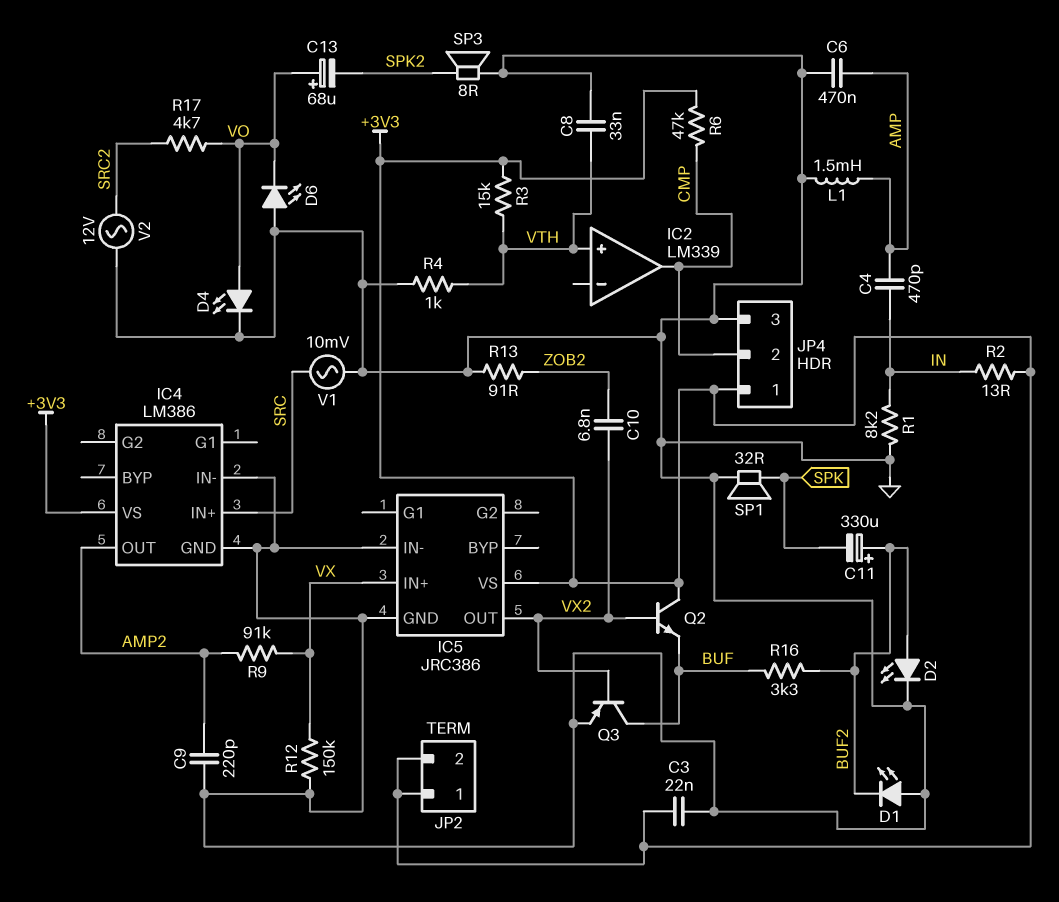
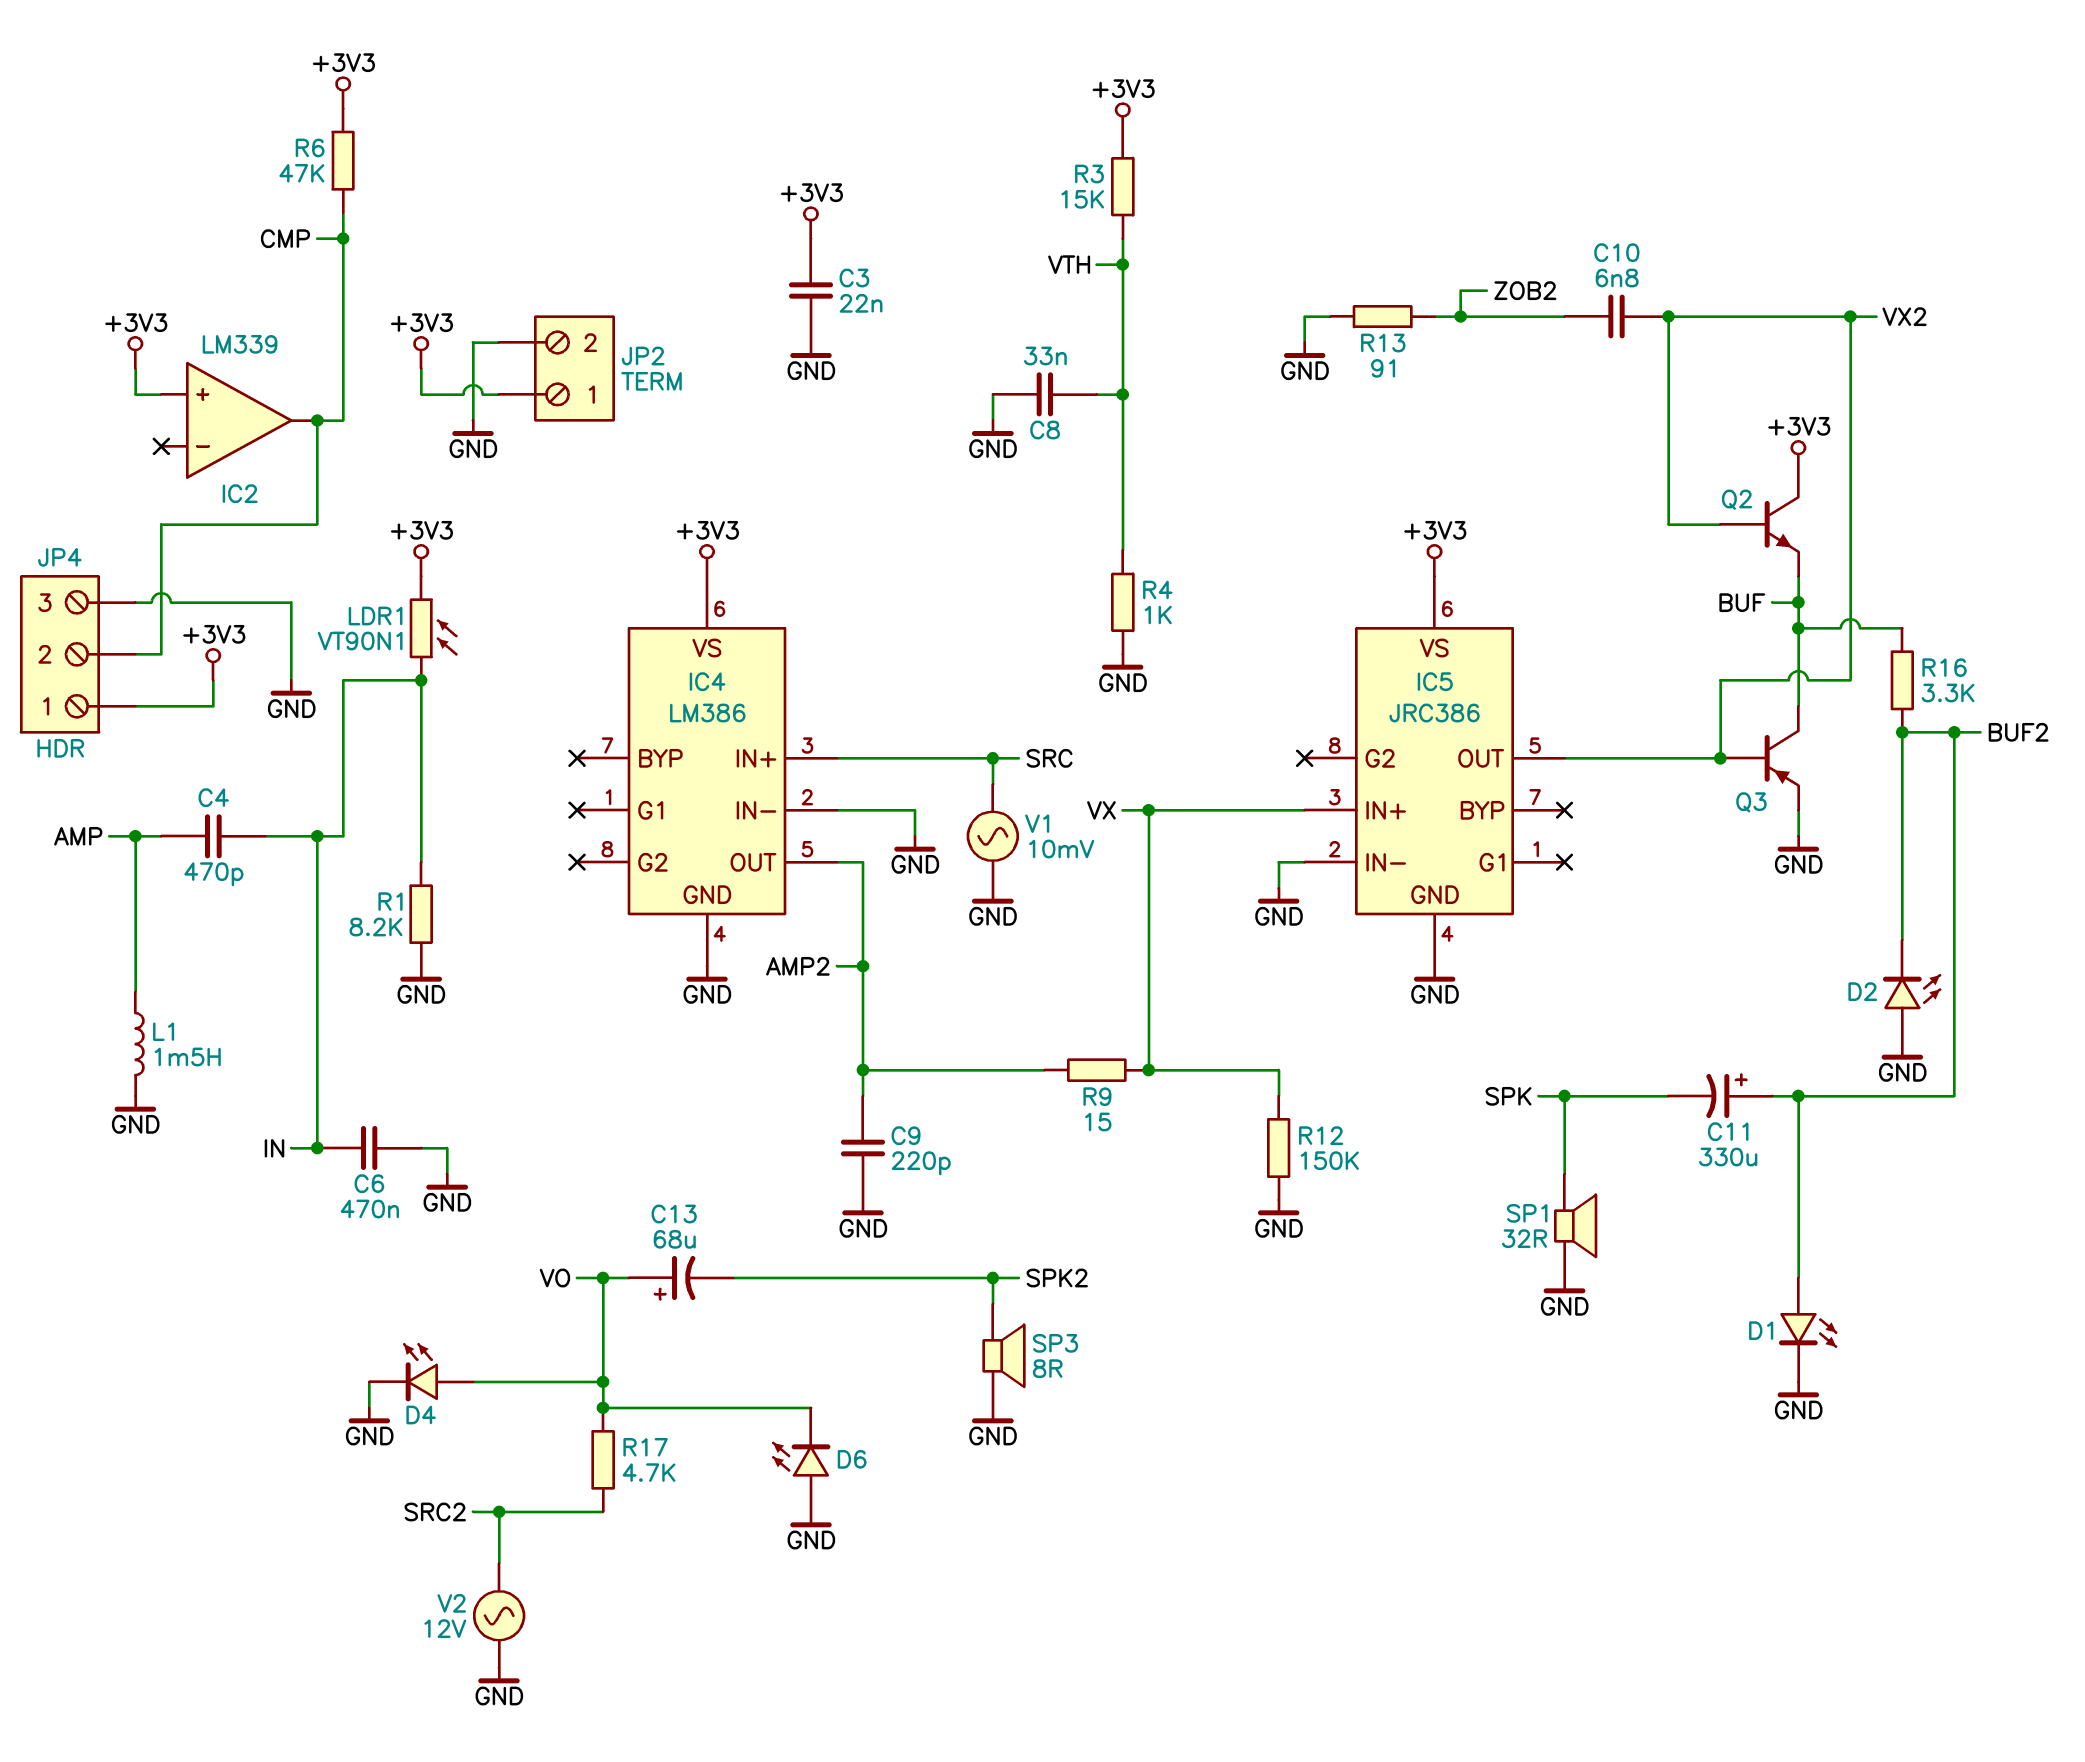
C6: 470nF (AMP, GND) -> 470nF (GND, IN)
D1: LED (A GND, K BUF2) -> LED (A BUF2, K GND)
D2: LED (A BUF2, K GND) -> LED (A GND, K BUF2)
IC2 pin in+: VTH -> +3V3
JP2 pin 2: +3V3 -> GND
LDR1: none -> VT90N1 (+3V3, IN)
R2: 13 (+3V3, IN) -> none
R9: 91k (AMP2, VX) -> 15 (AMP2, VX)

